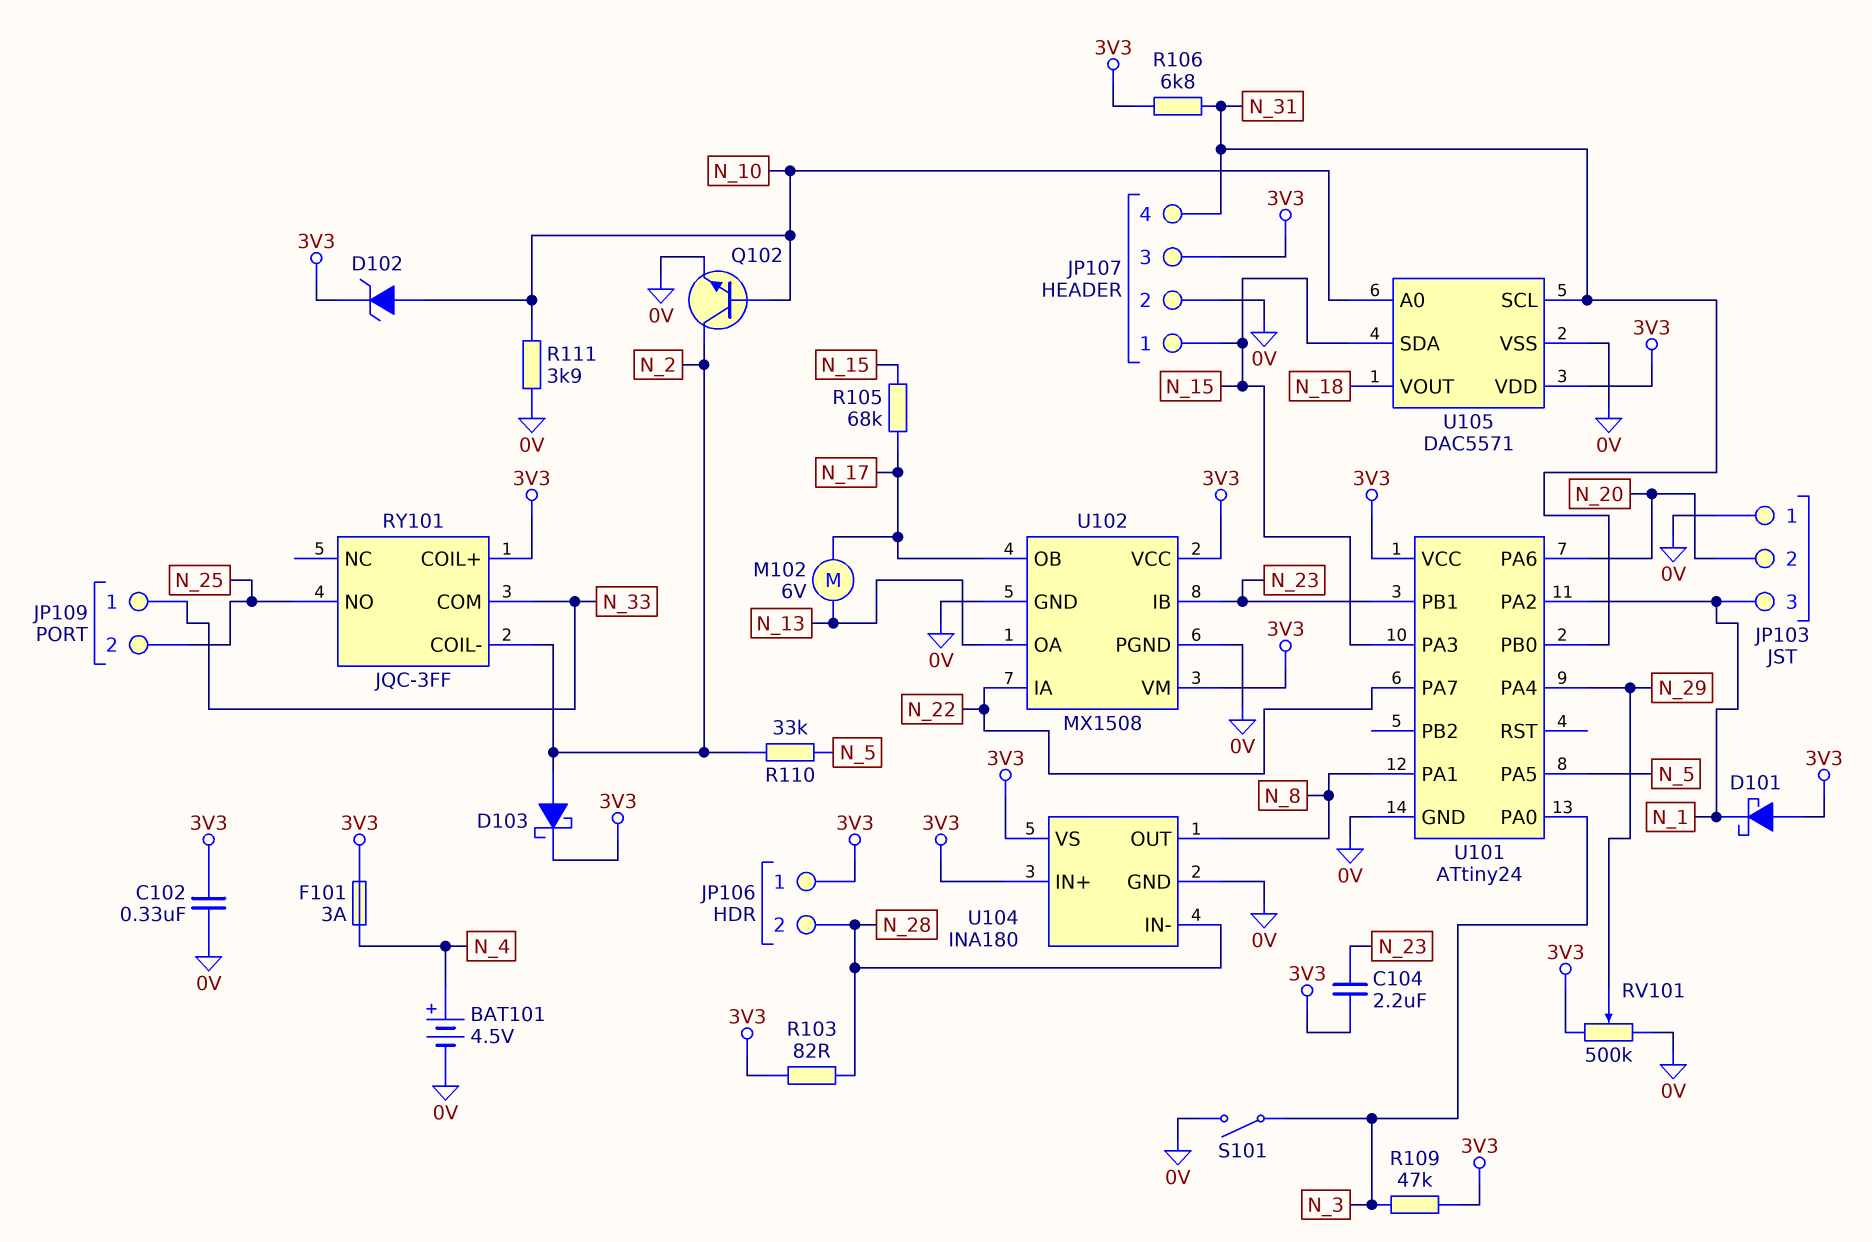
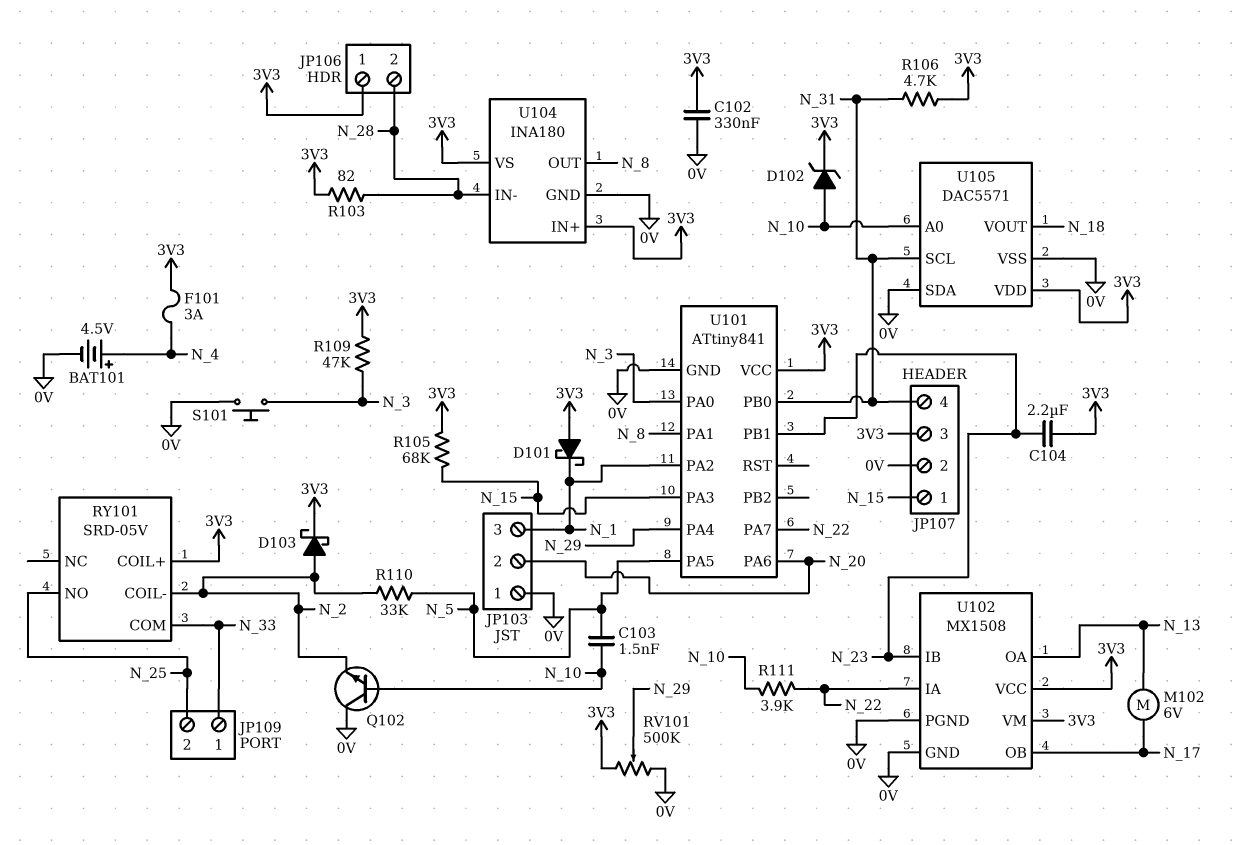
C103: none -> 1.5nF (N_5, N_10)
Q102: NPN (B N_10, C N_2, E 0V) -> NPN (B N_10, C 0V, E N_2)
R105: 68k (N_15, N_17) -> 68k (3V3, N_15)
R106: 6.8k (3V3, N_31) -> 4.7k (3V3, N_31)
R111: 3.9k (0V, N_10) -> 3.9k (N_10, N_22)
RY101: JQC-3FF -> SRD-05V
S101: switch (0V, N_3) -> button (0V, N_3)
U101: ATtiny24 -> ATtiny841
U105 pin SDA: N_15 -> 0V

